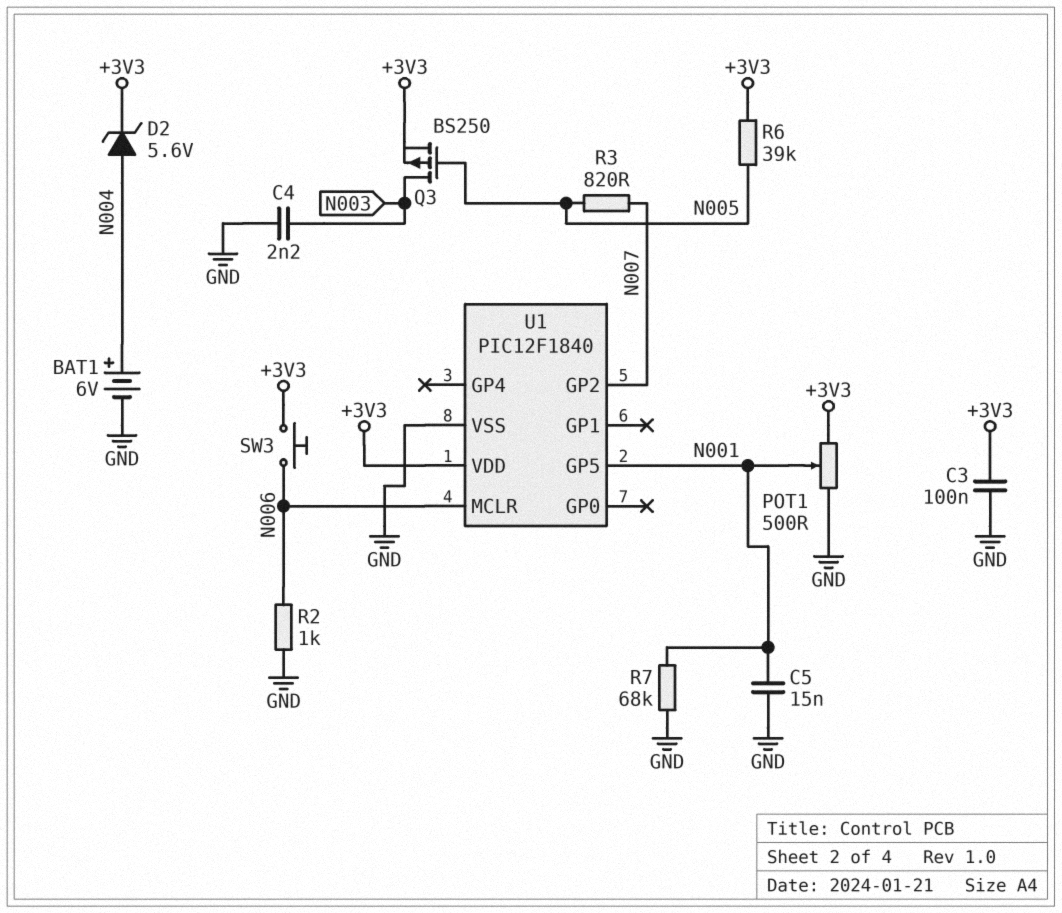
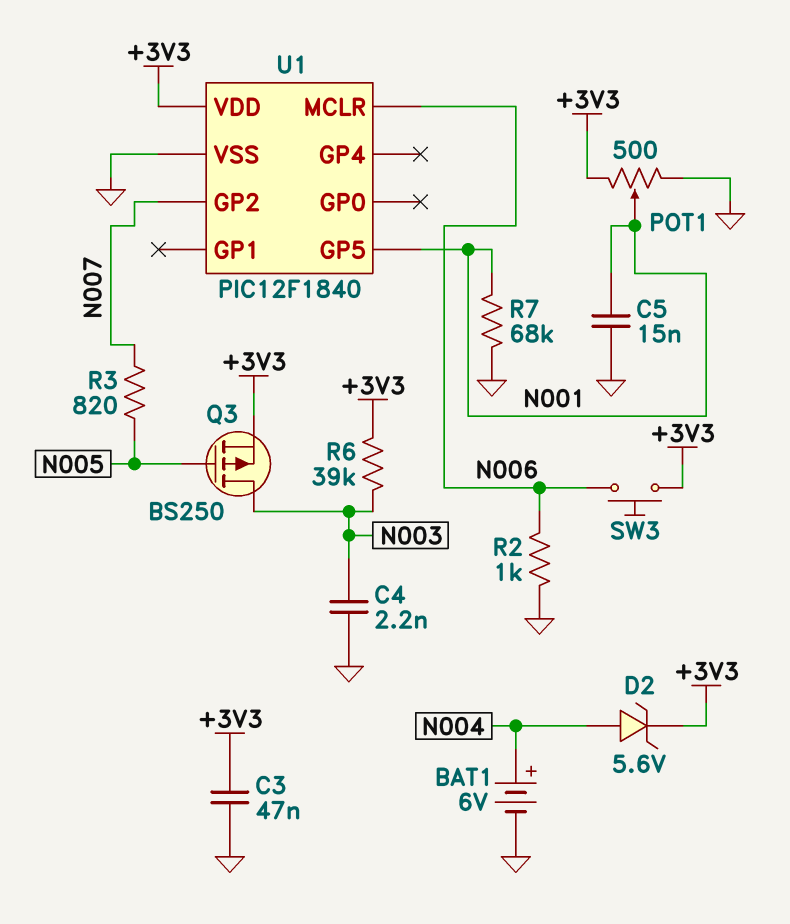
C3: 100nF (+3V3, GND) -> 47nF (+3V3, GND)
R6: 39k (+3V3, N005) -> 39k (+3V3, N003)

